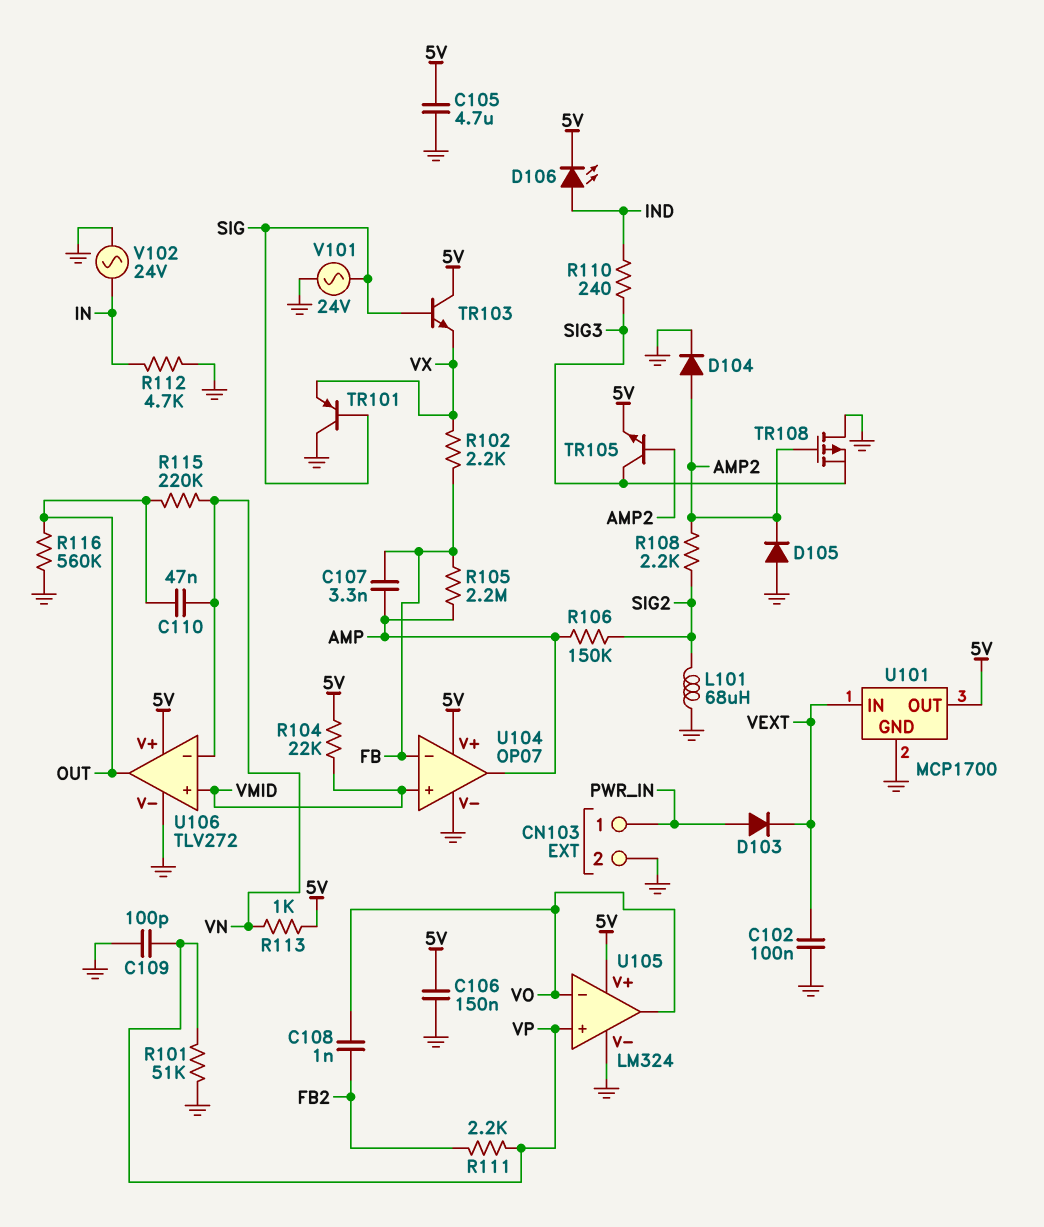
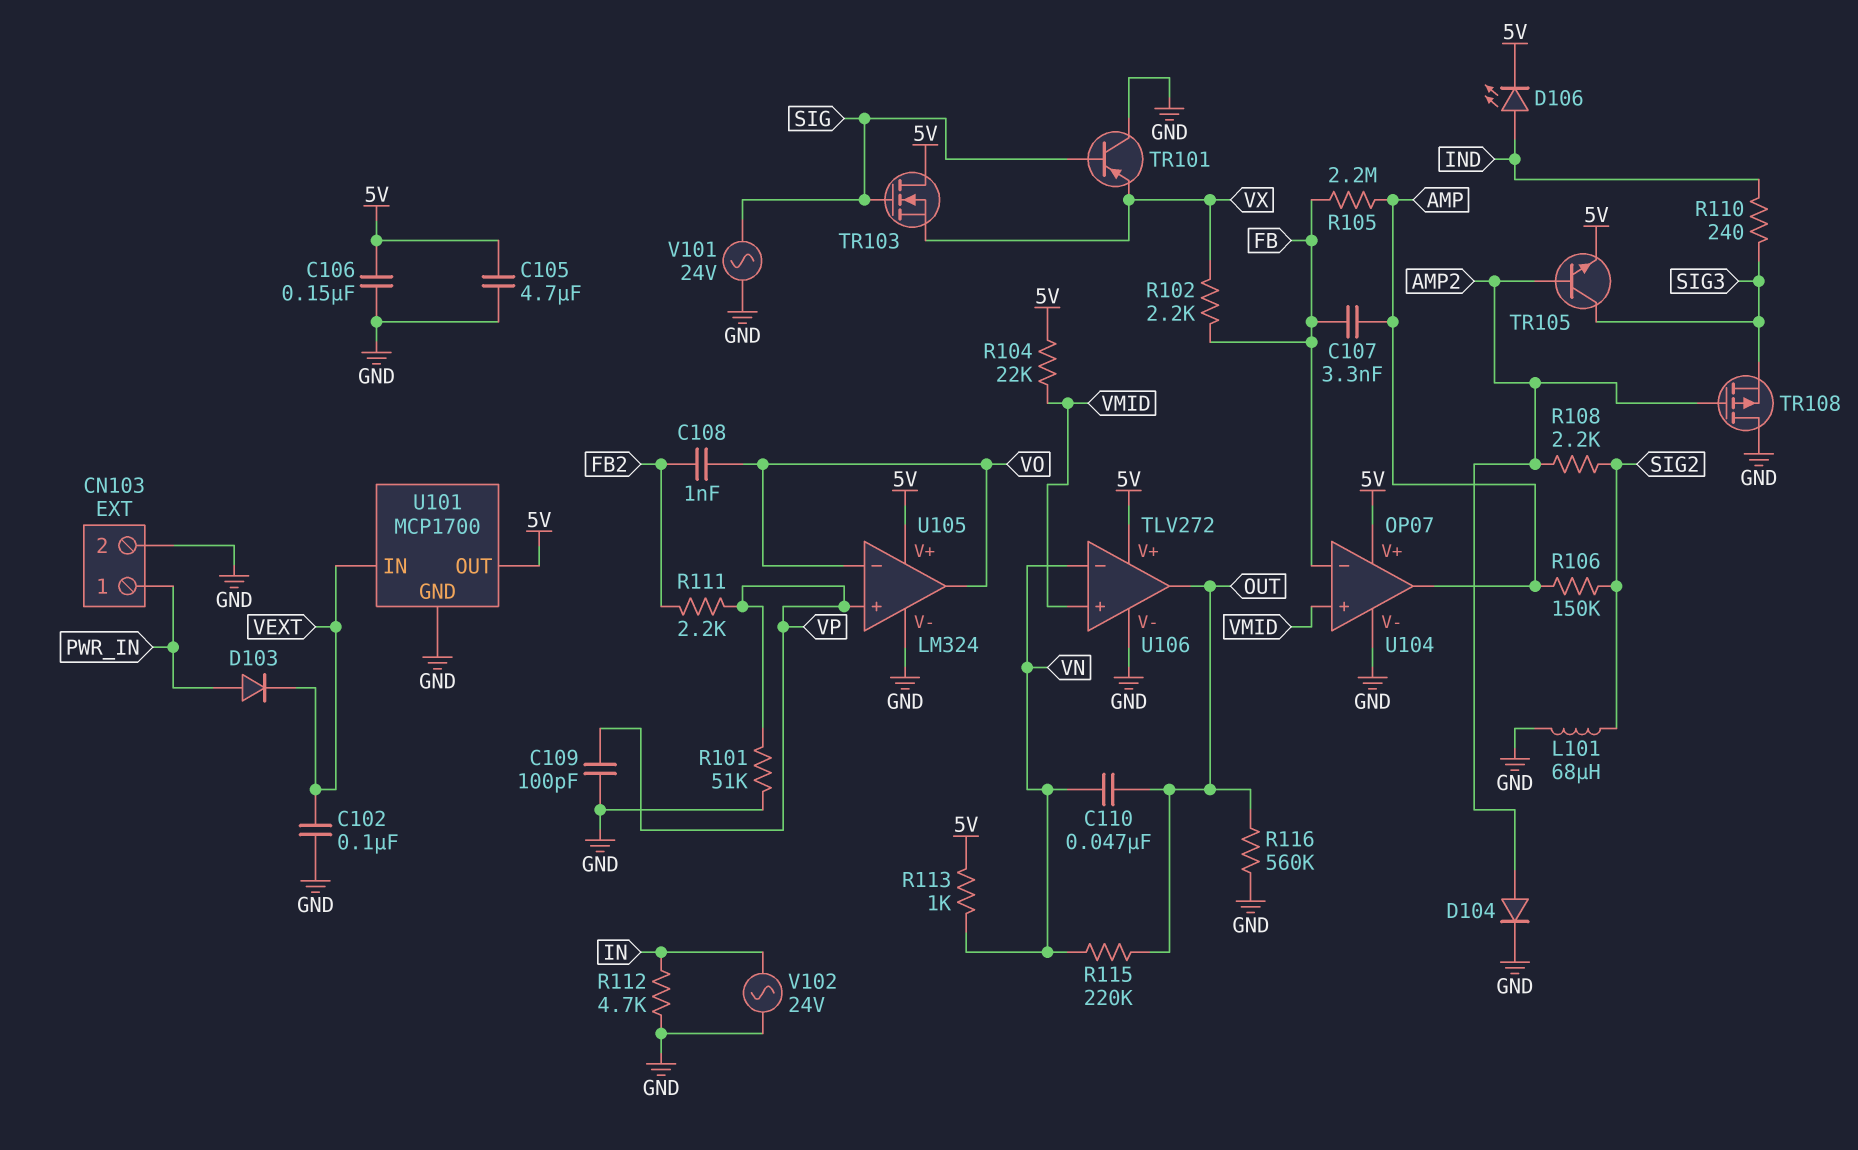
D105: diode (A GND, K AMP2) -> none
TR103: NPN (B SIG, C 5V, E VX) -> NMOS (G SIG, D 5V, S VX)

